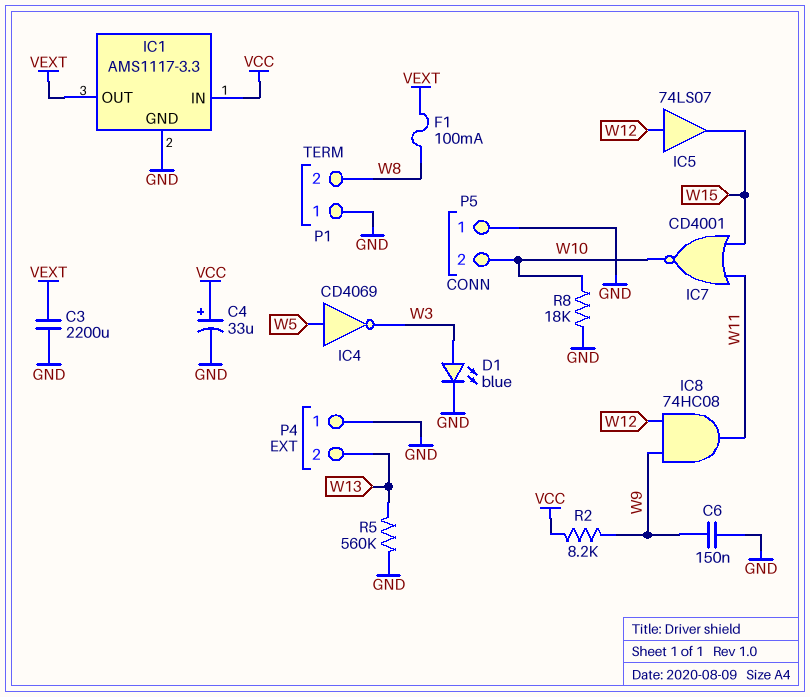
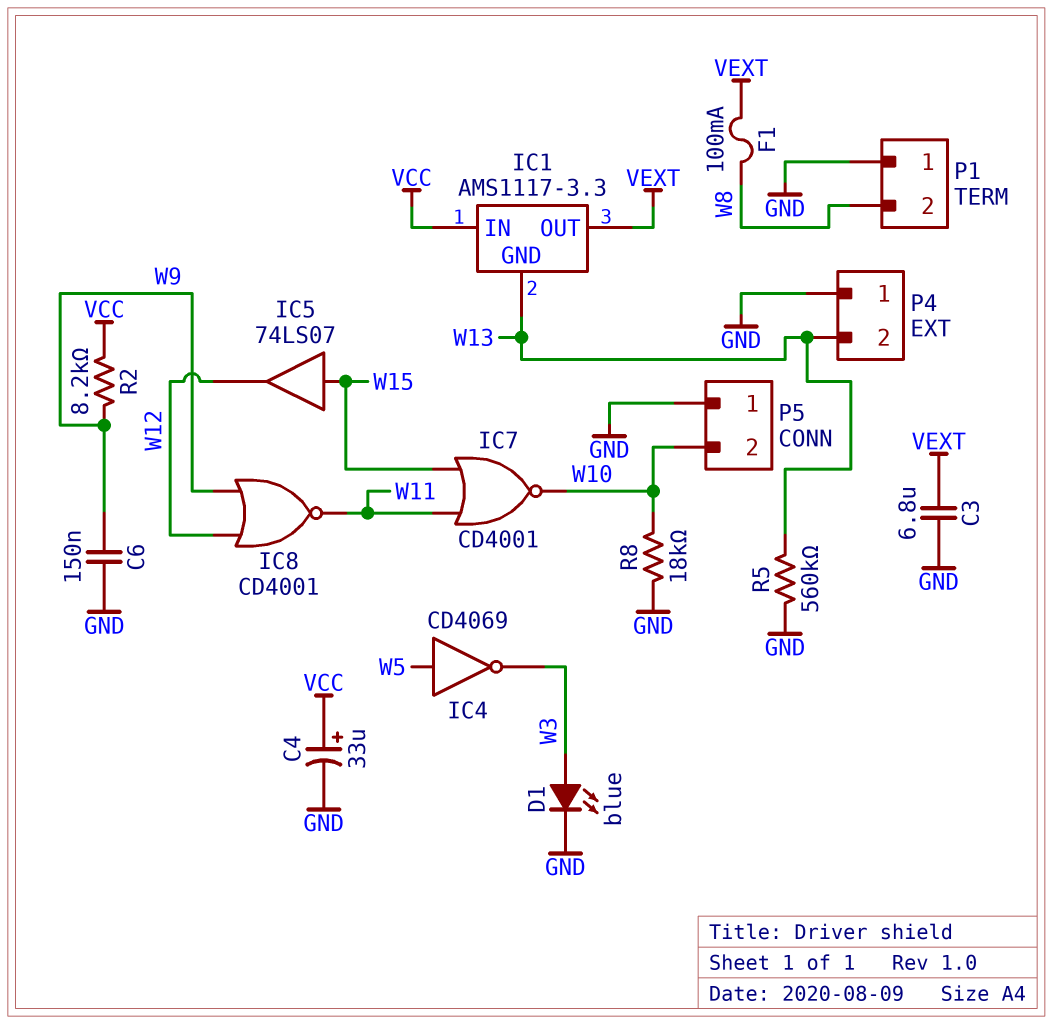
C3: 2200uF (GND, VEXT) -> 6.8uF (GND, VEXT)
IC1 pin GND: GND -> W13
IC5: buffer 74LS07 (in W12, out W15) -> buffer 74LS07 (in W15, out W12)
IC8: AND 74HC08 (in W9, in W12, out W11) -> NOR CD4001 (in W9, in W12, out W11)

